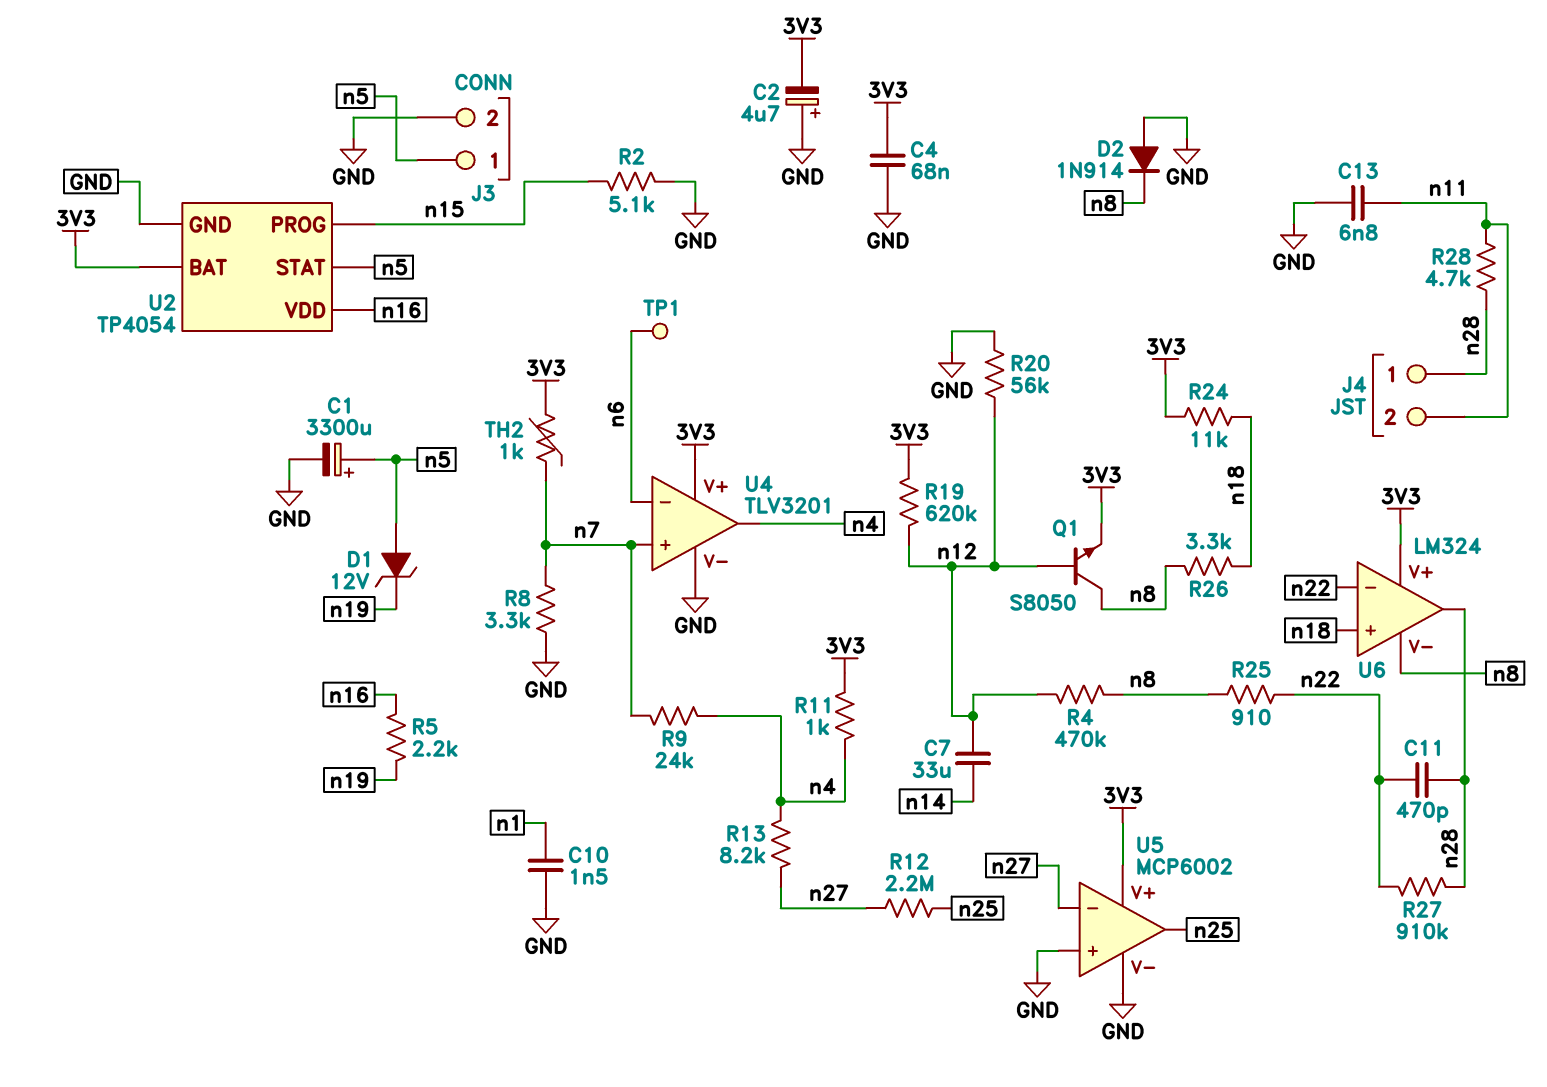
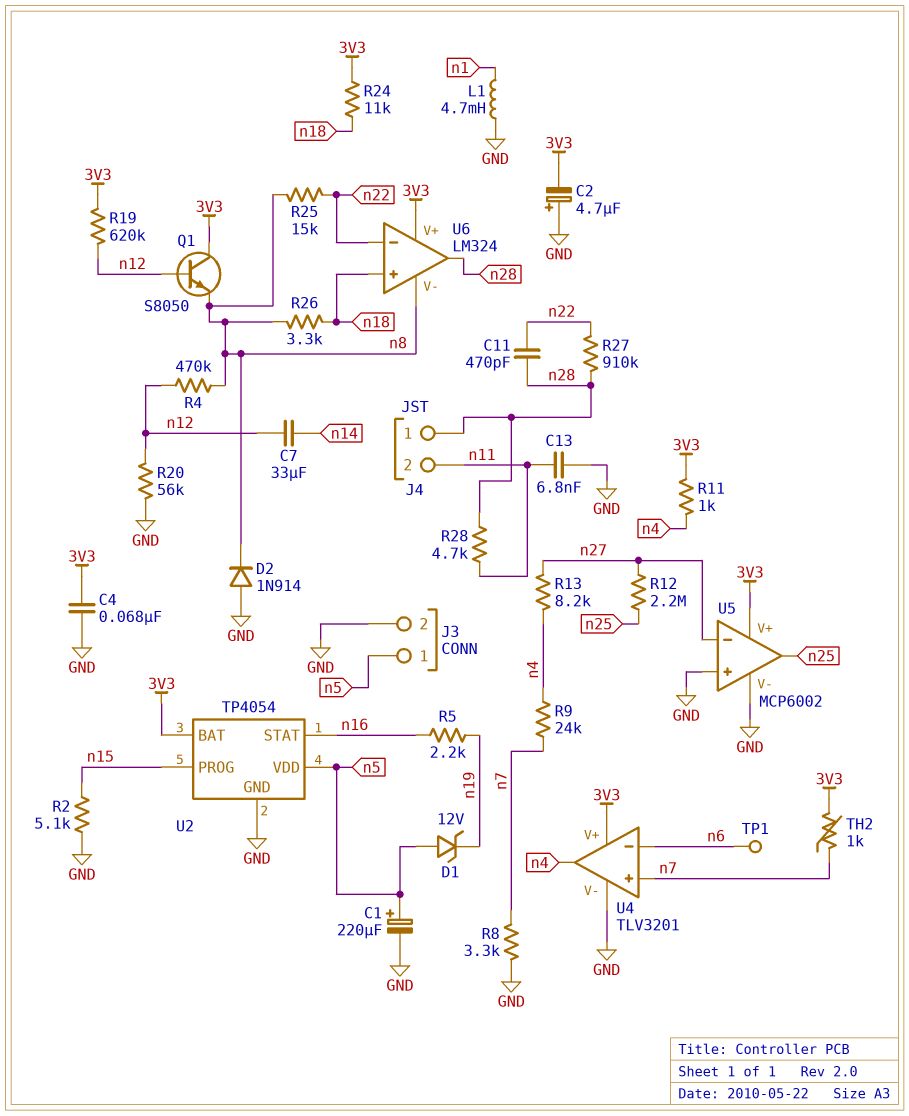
C1: 3300uF (plus n5, minus GND) -> 220uF (plus n5, minus GND)
C10: 1.5nF (GND, n1) -> none
L1: none -> 4.7mH (GND, n1)
Q1: NPN S8050 (B n12, C n8, E 3V3) -> NPN S8050 (B n12, C 3V3, E n8)
R25: 910 (n8, n22) -> 15k (n8, n22)
U2 pin STAT: n5 -> n16
U2 pin VDD: n16 -> n5

